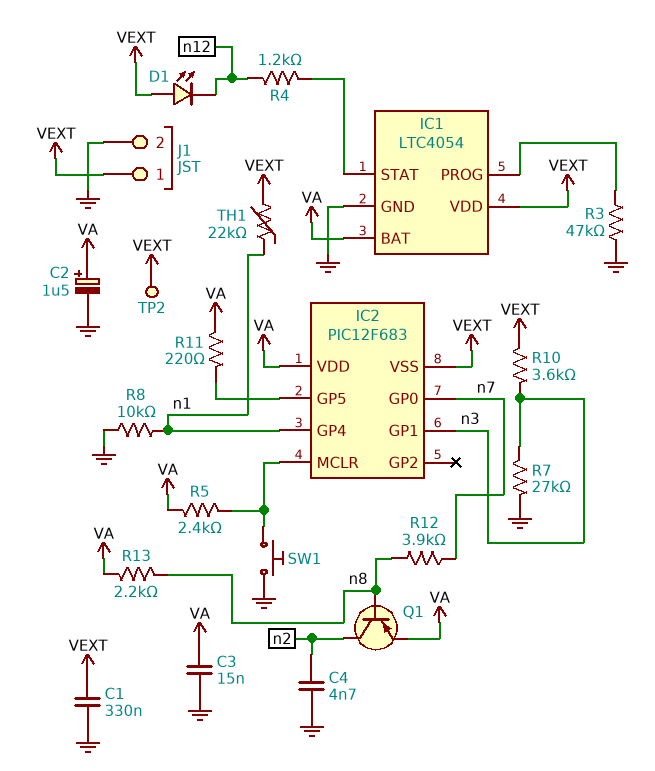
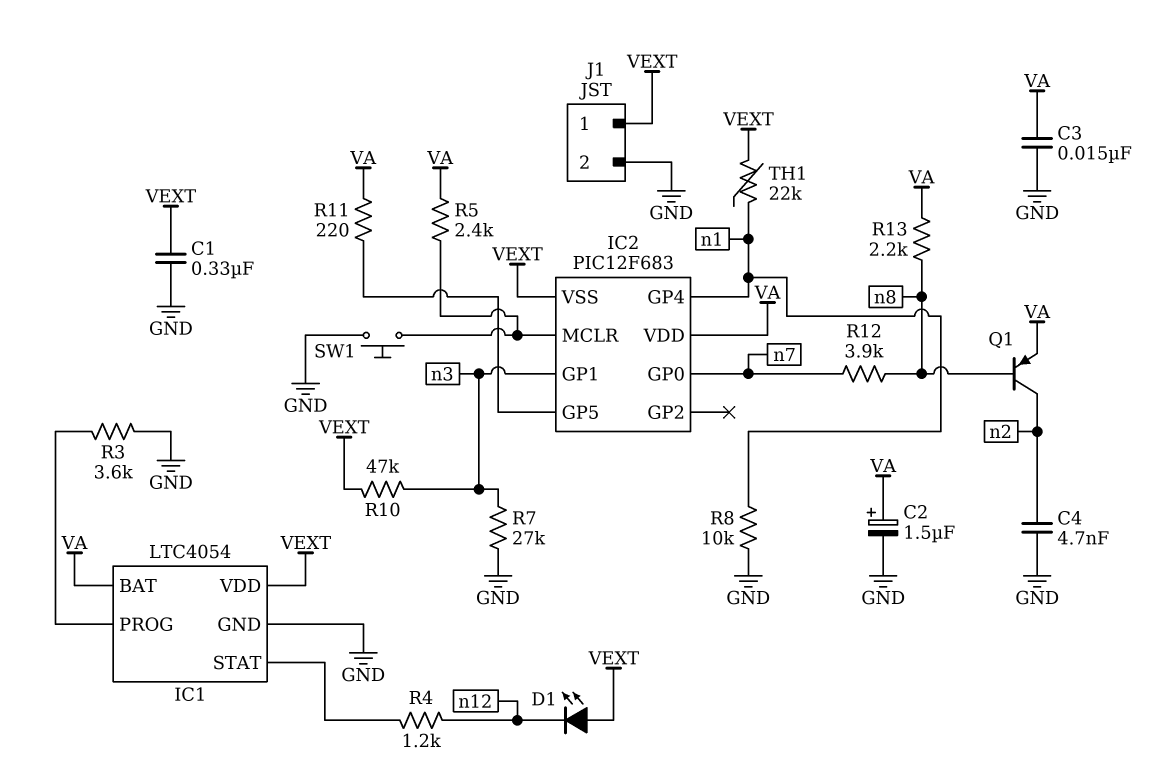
R3: 47k (GND, IC1/PROG) -> 3.6k (GND, IC1/PROG)
R10: 3.6k (VEXT, n3) -> 47k (VEXT, n3)
TP2: test point (VEXT) -> none

